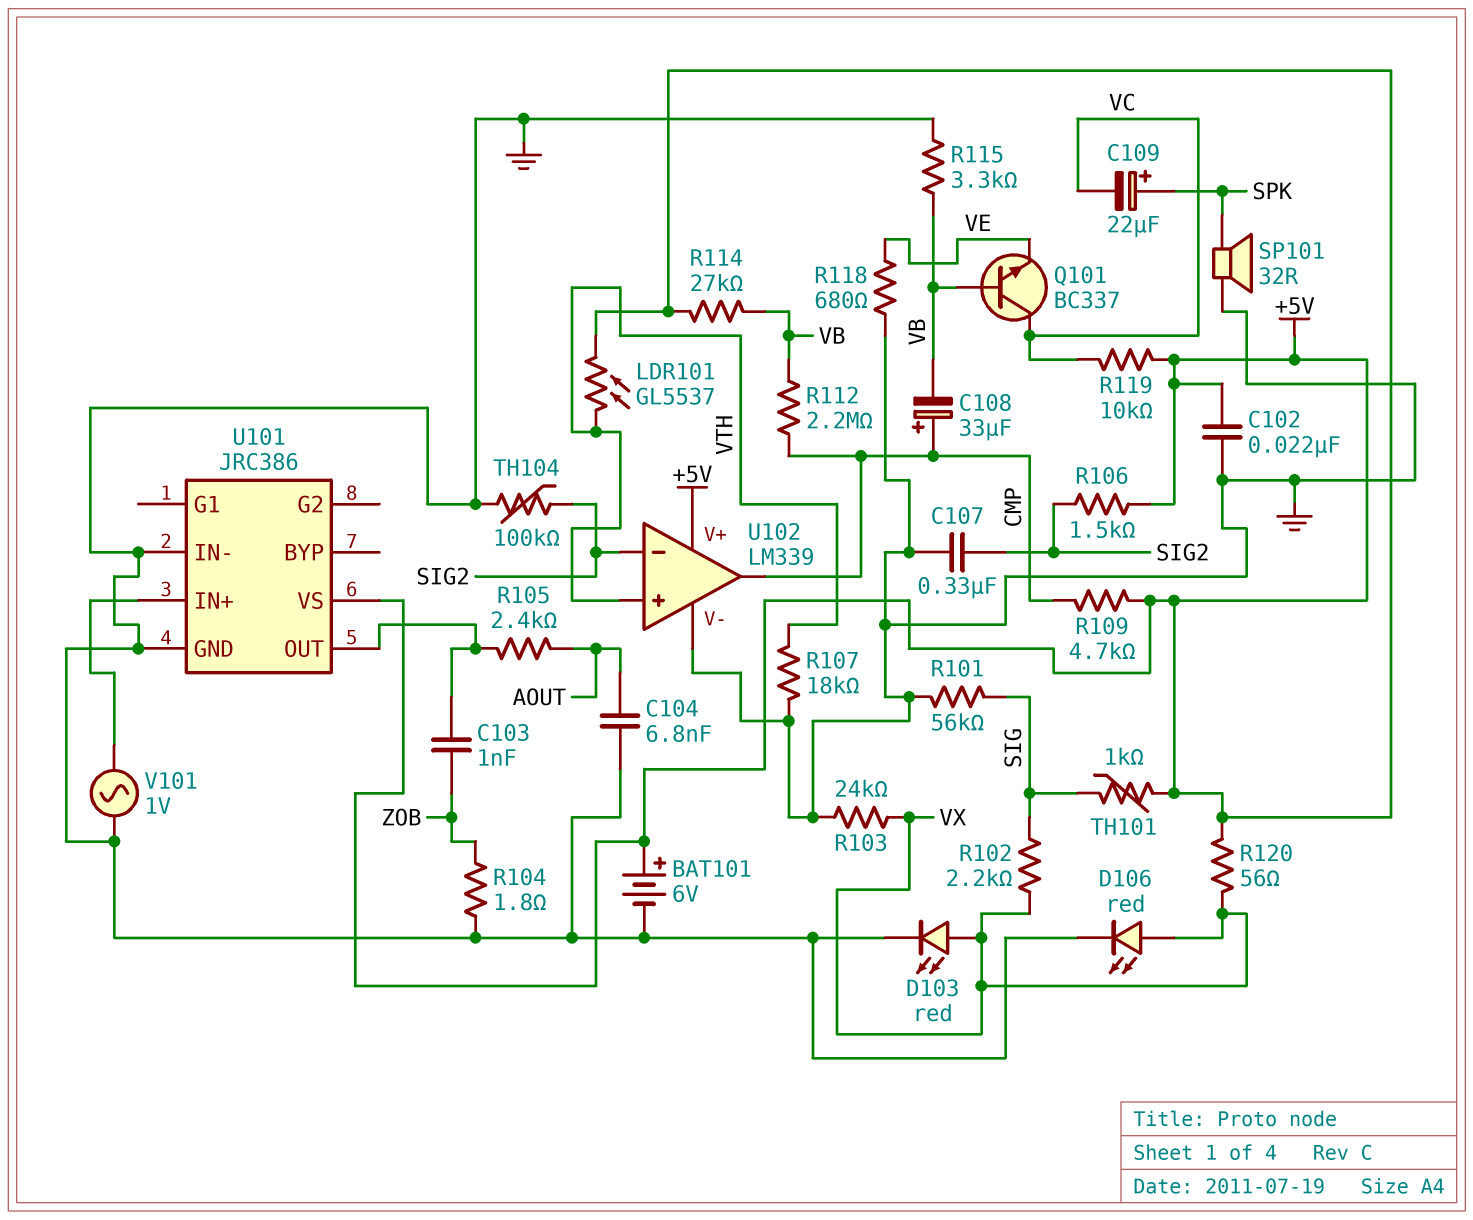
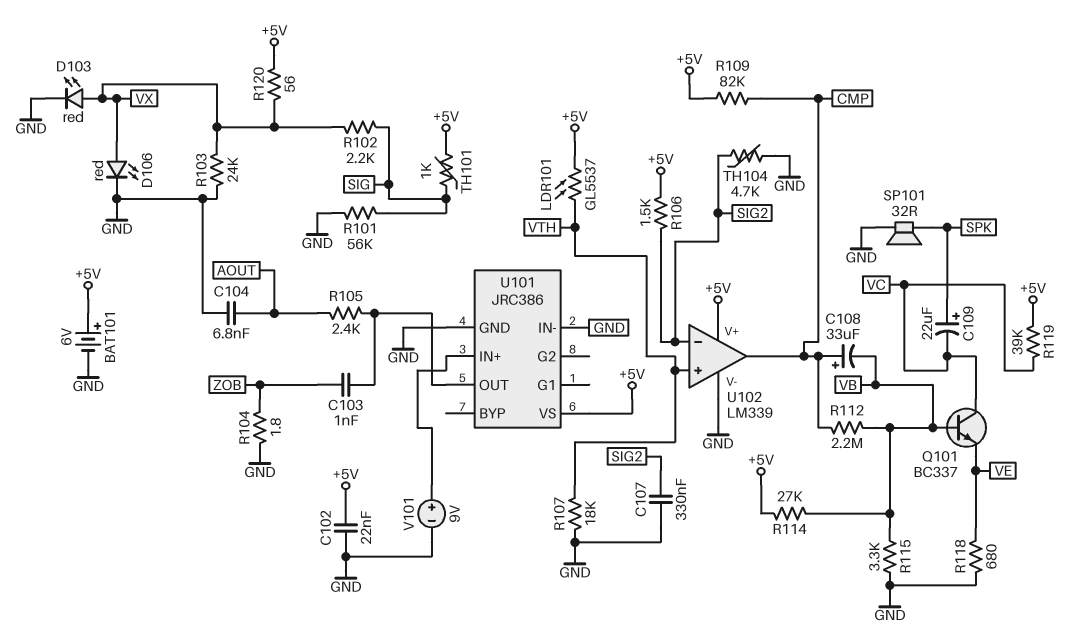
R109: 4.7k (+5V, CMP) -> 82k (+5V, CMP)
R119: 10k (+5V, VC) -> 39k (+5V, VC)
TH104: 100k (GND, SIG2) -> 4.7k (GND, SIG2)
V101: AC 1V (GND, U101/IN+) -> 9V (plus U101/IN+, minus GND)

